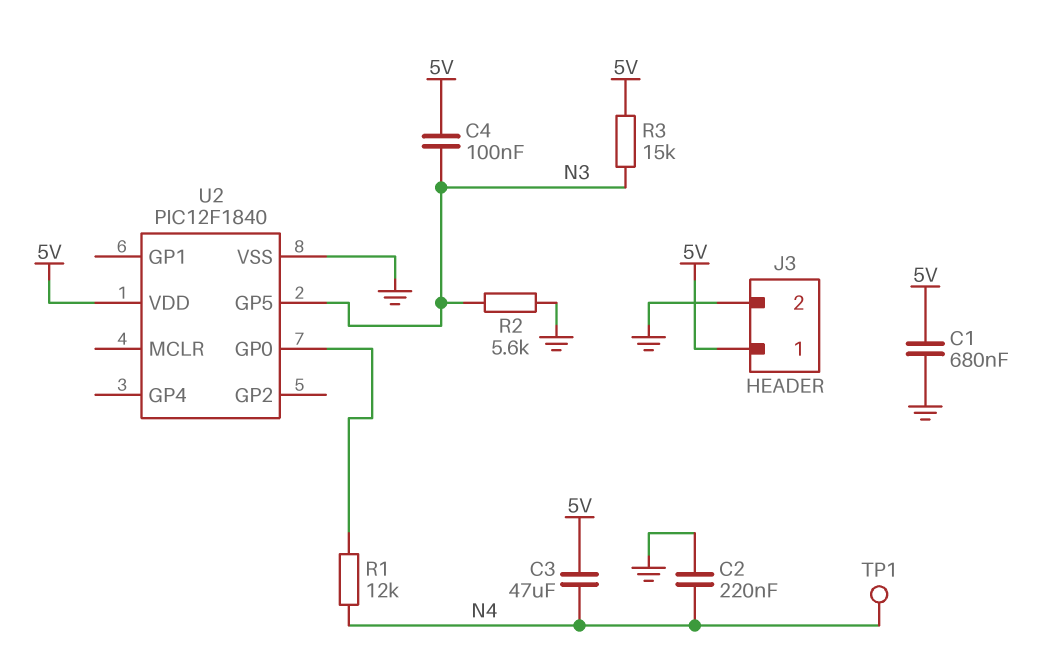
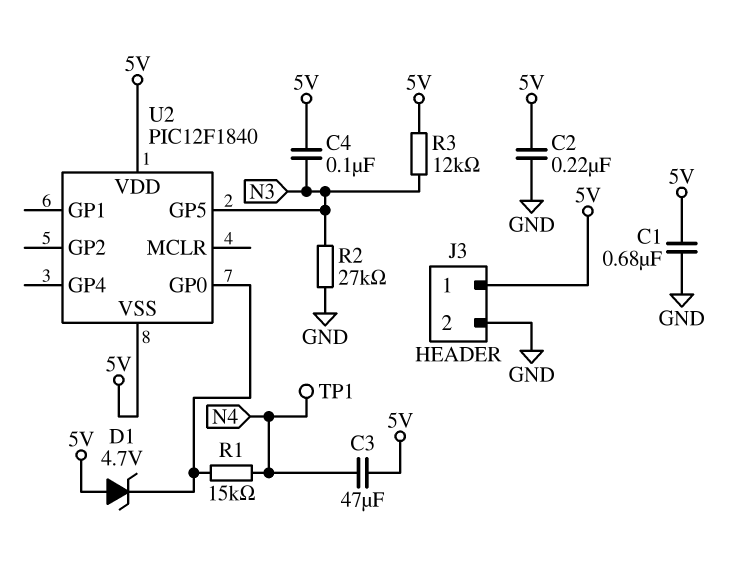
C2: 220nF (GND, N4) -> 220nF (5V, GND)
D1: none -> zener 4.7V (A 5V, K U2/GP0)
R1: 12k (N4, U2/GP0) -> 15k (N4, U2/GP0)
R2: 5.6k (GND, N3) -> 27k (GND, N3)
R3: 15k (5V, N3) -> 12k (5V, N3)
U2 pin VSS: GND -> 5V

